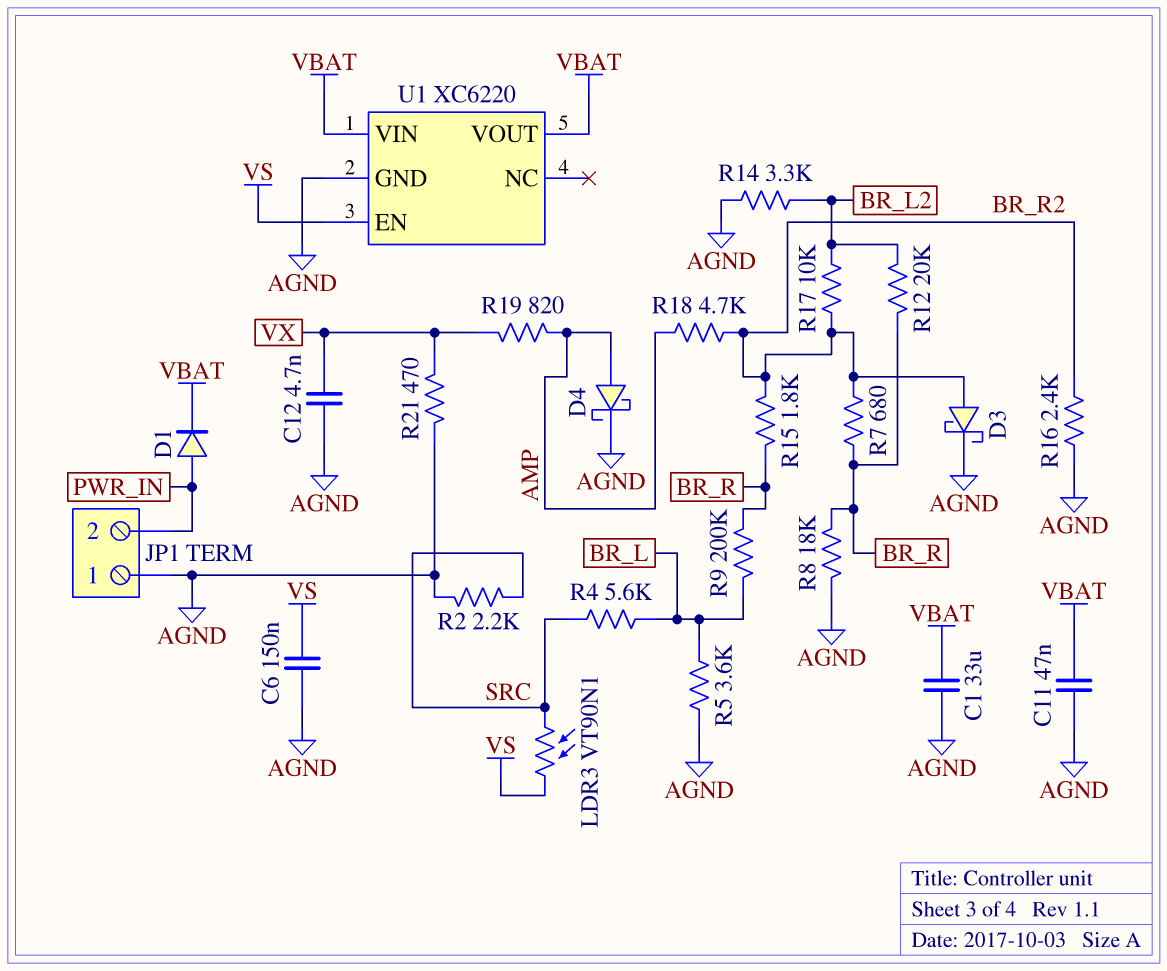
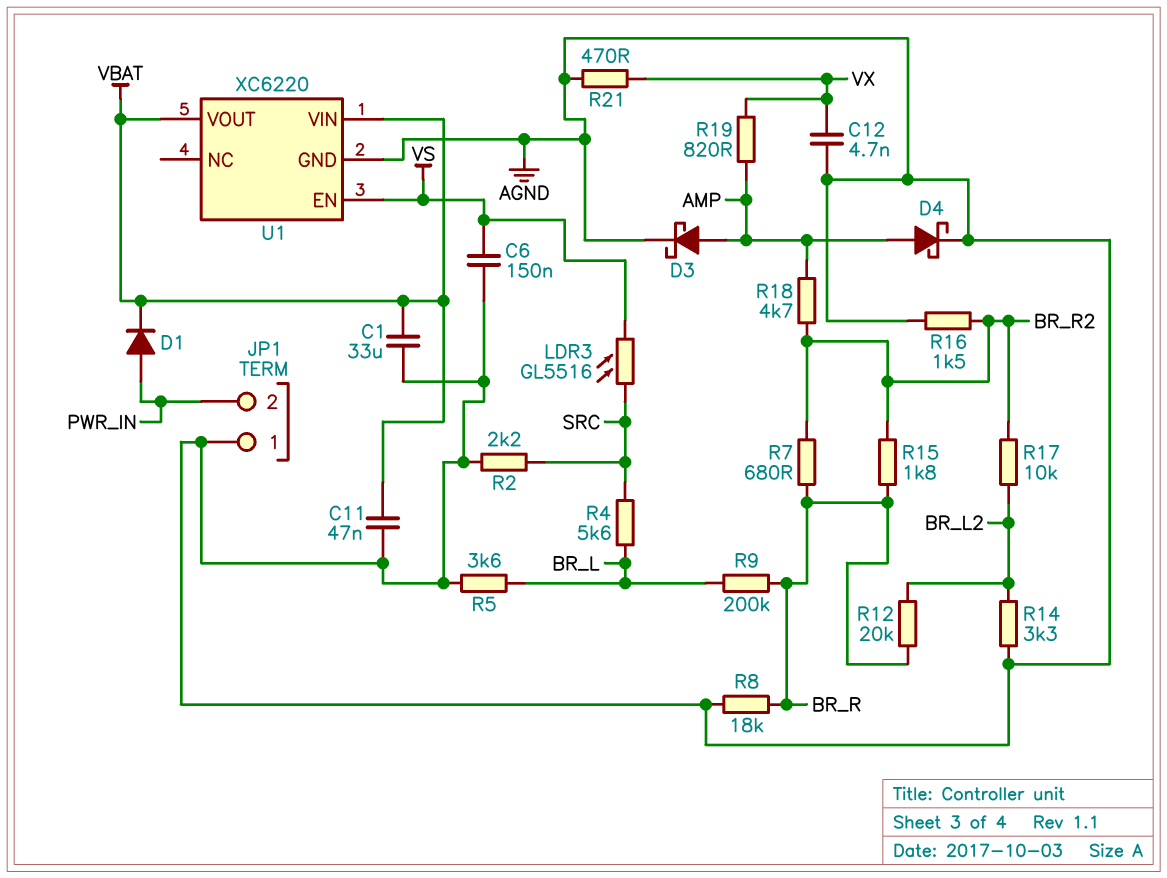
D3: schottky (A BR_R2, K AGND) -> schottky (A AMP, K AGND)
LDR3: VT90N1 (SRC, VS) -> GL5516 (SRC, VS)
R16: 2.4k (AGND, BR_R2) -> 1.5k (AGND, BR_R2)

